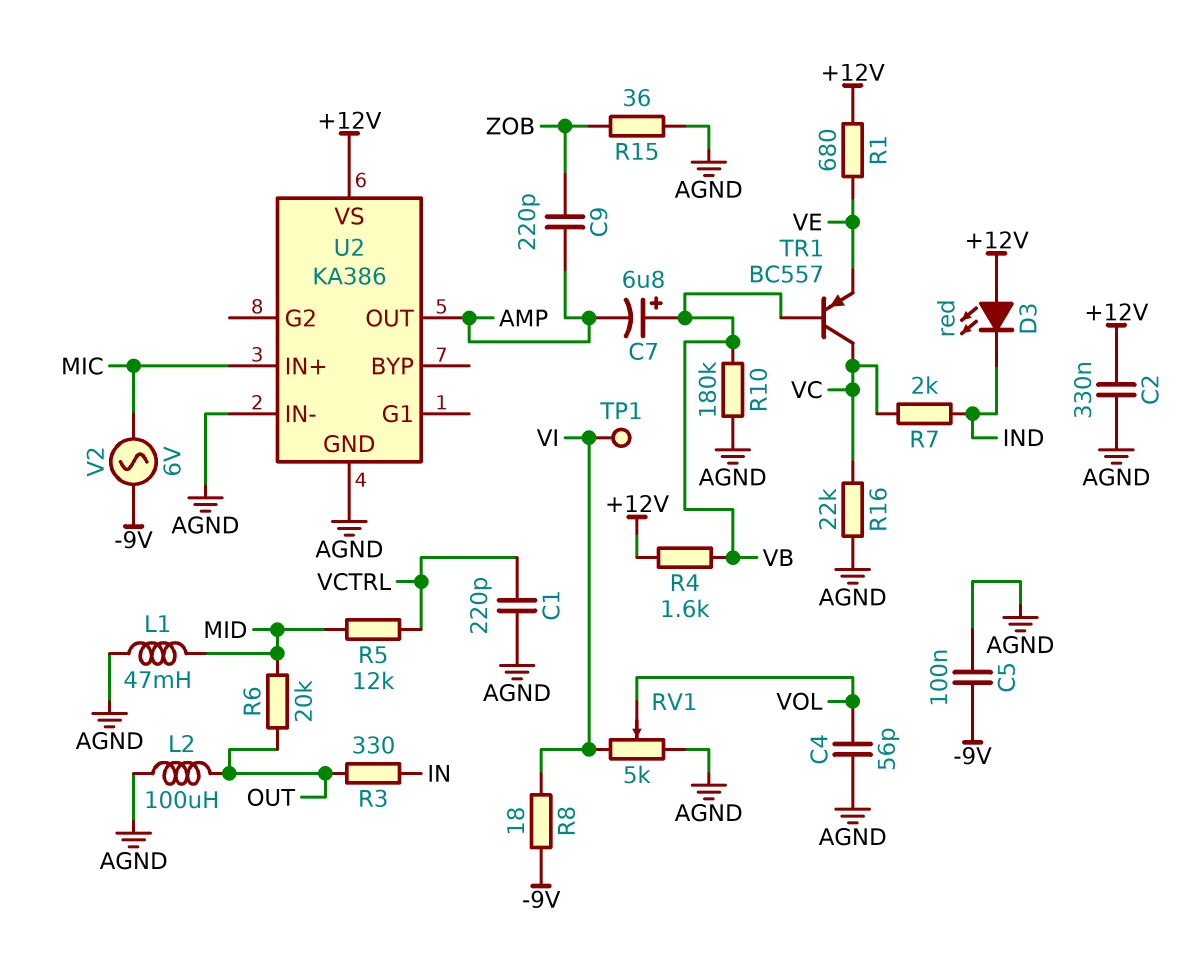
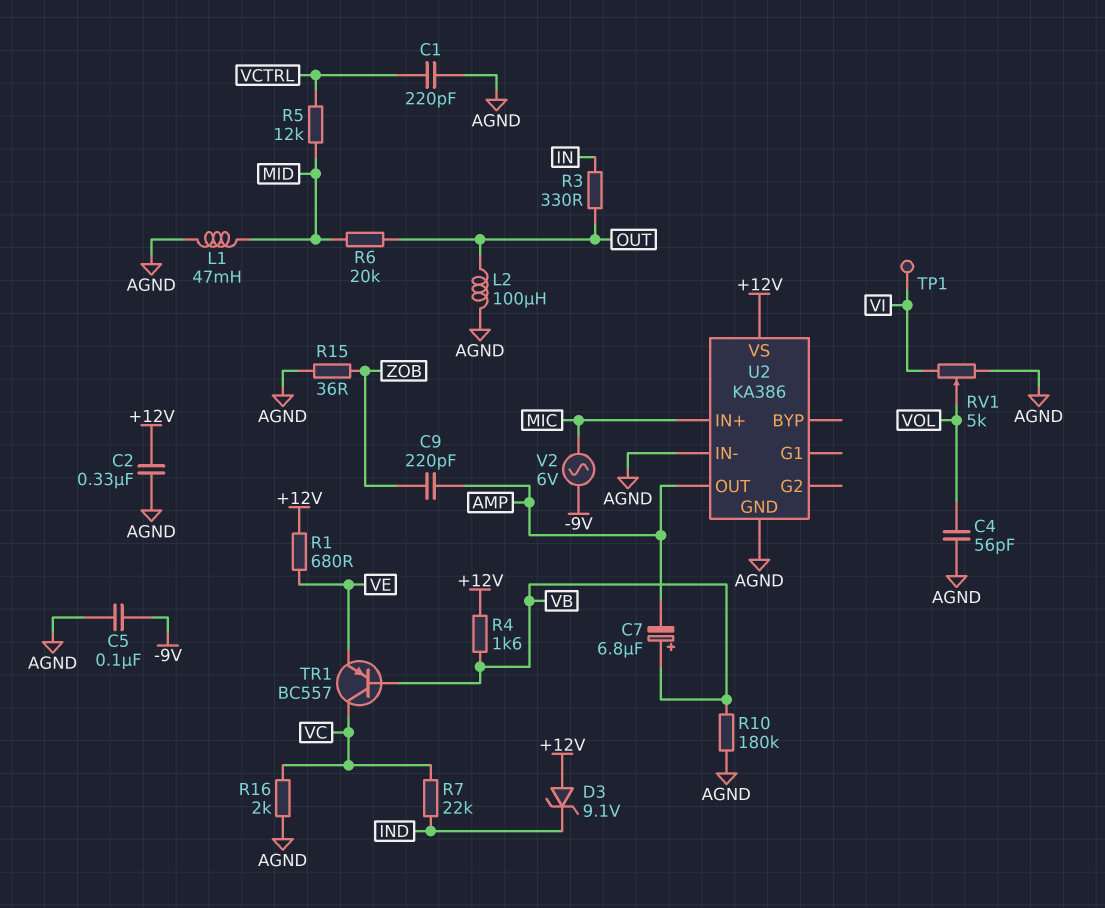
D3: LED red (A +12V, K IND) -> zener 9.1V (A +12V, K IND)
R7: 2k (IND, VC) -> 22k (IND, VC)
R8: 18 (-9V, VI) -> none
R16: 22k (AGND, VC) -> 2k (AGND, VC)

